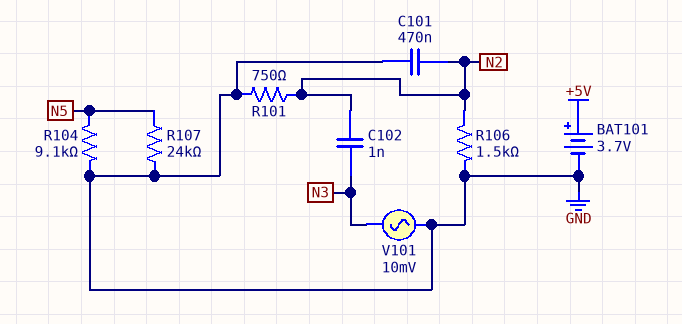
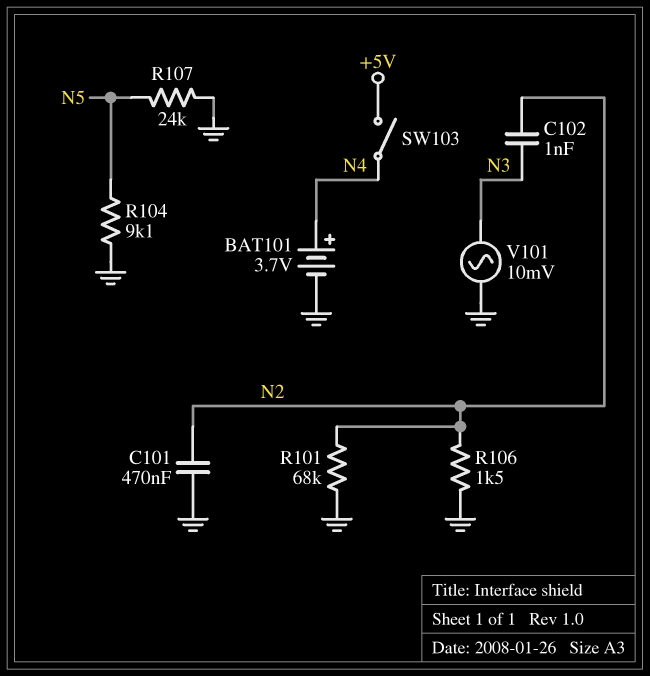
BAT101: 3.7V (plus +5V, minus GND) -> 3.7V (plus N4, minus GND)
R101: 750 (GND, N2) -> 68k (GND, N2)
SW103: none -> switch (+5V, N4)

